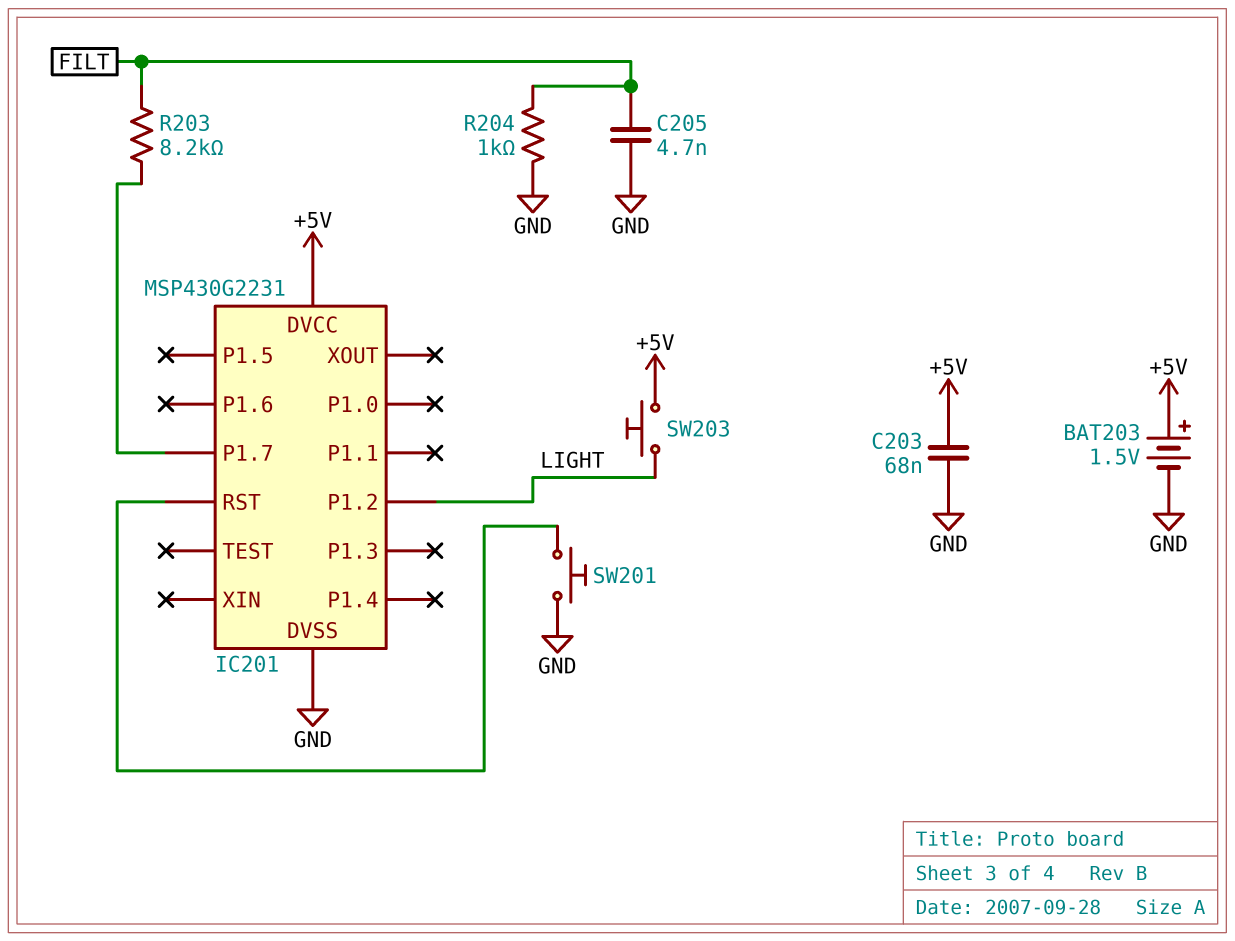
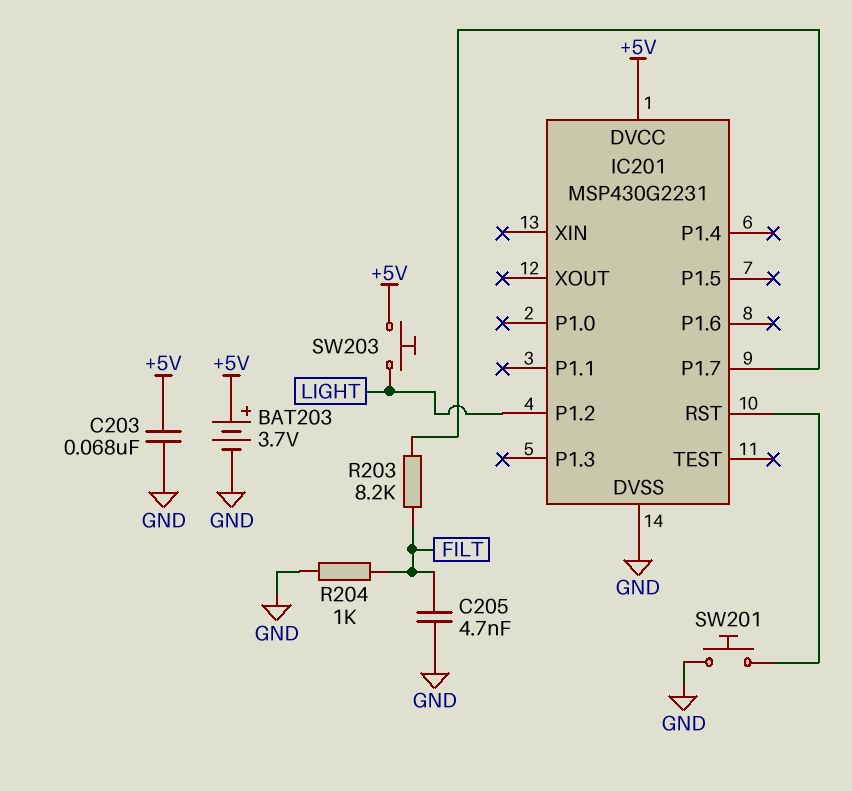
BAT203: 1.5V (plus +5V, minus GND) -> 3.7V (plus +5V, minus GND)

